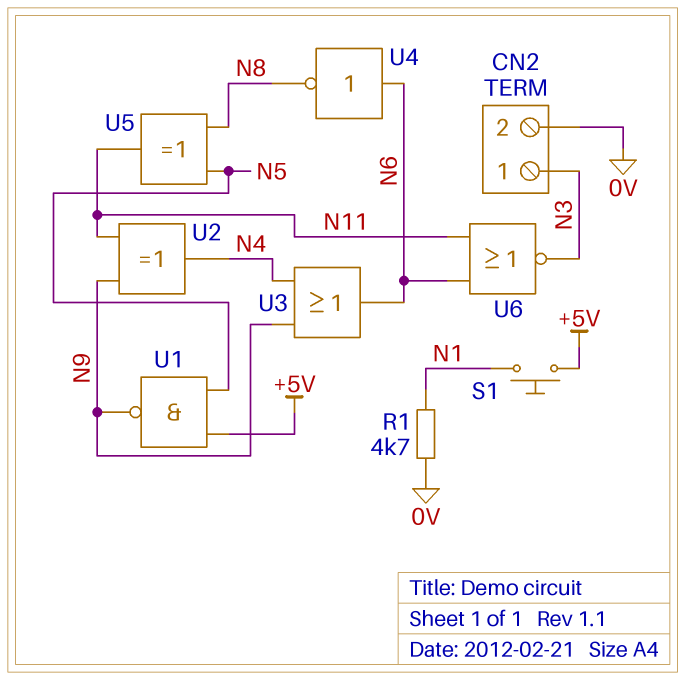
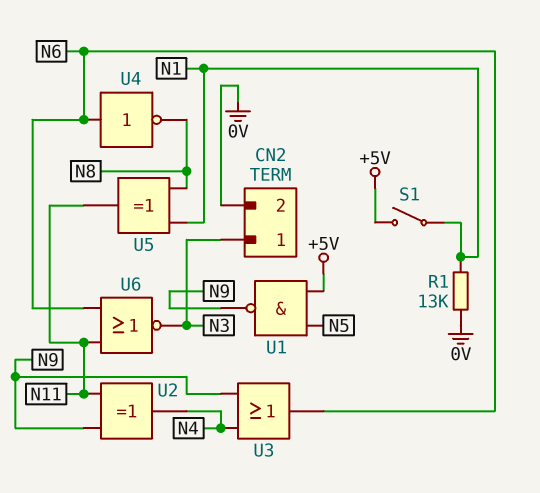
R1: 4.7k (0V, N1) -> 13k (0V, N1)
S1: button (+5V, N1) -> switch (+5V, N1)
U5: XOR (in N5, in N8, out N11) -> XOR (in N1, in N8, out N11)

